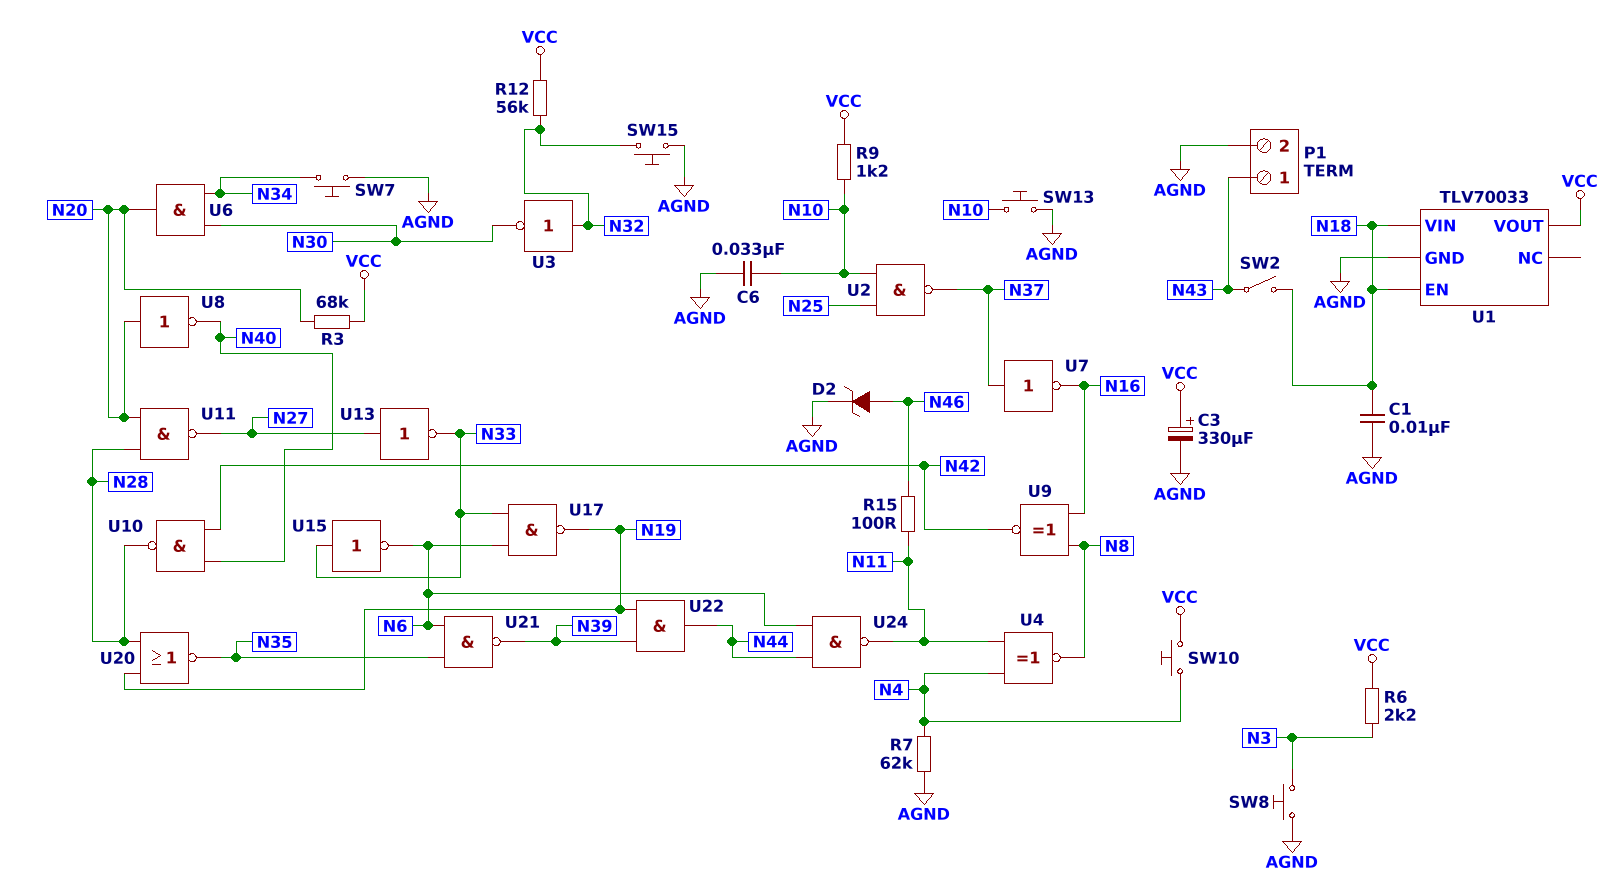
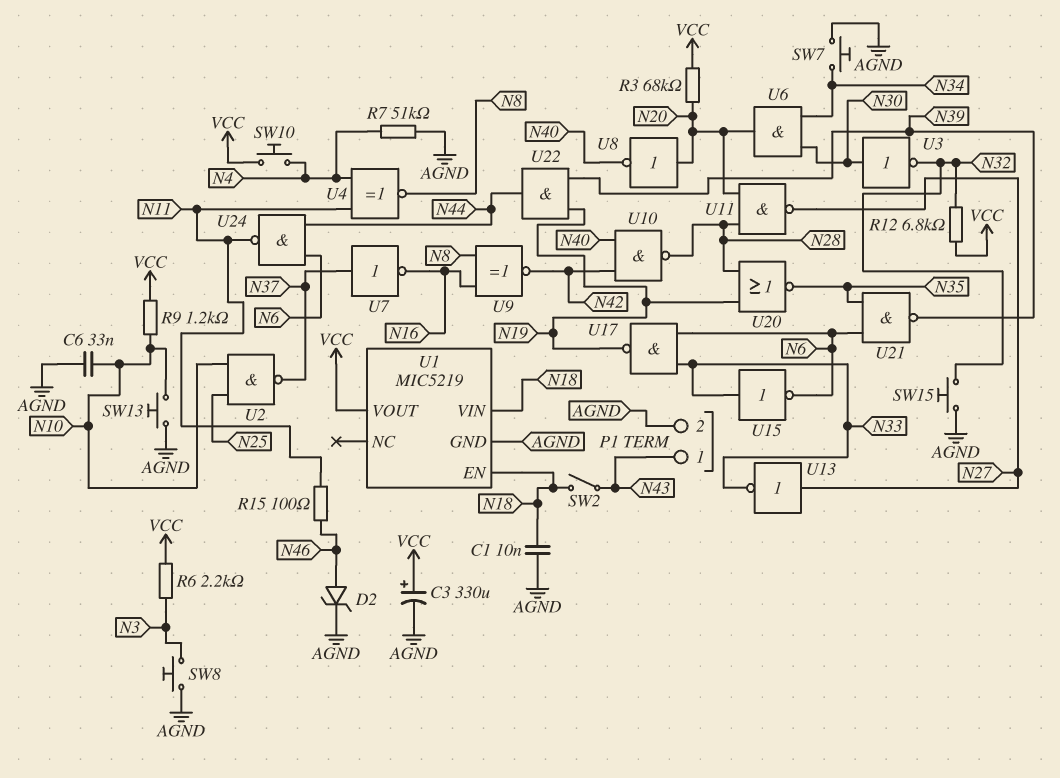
R7: 62k (AGND, N4) -> 51k (AGND, N4)
R12: 56k (N32, VCC) -> 6.8k (N32, VCC)
U1: TLV70033 -> MIC5219
U3: NOT (in N32, out N30) -> NOT (in N30, out N32)

